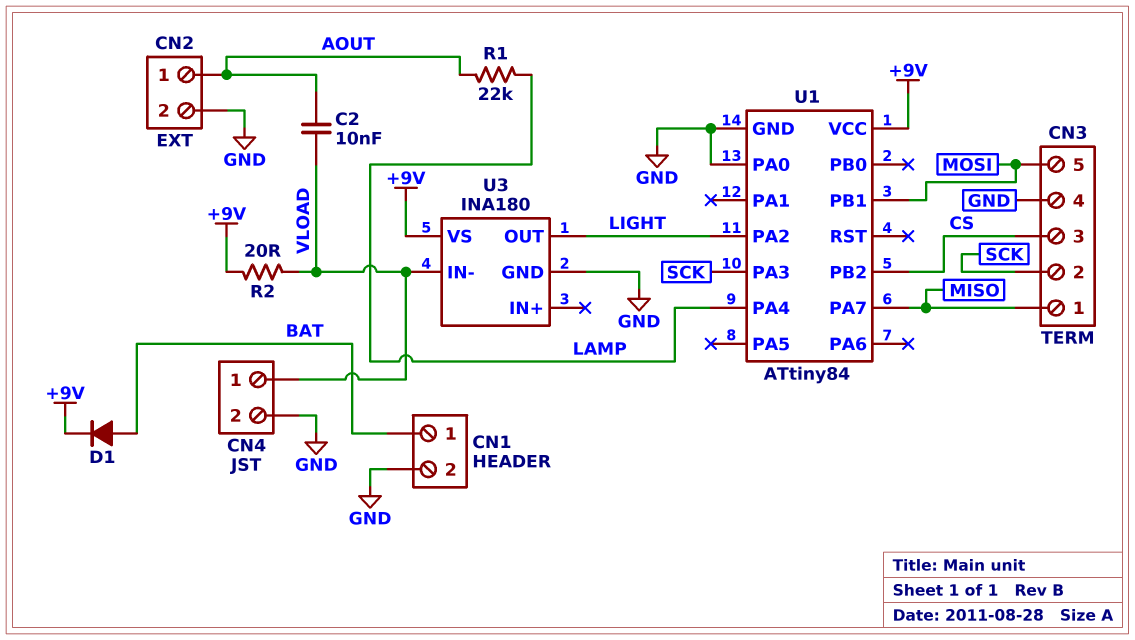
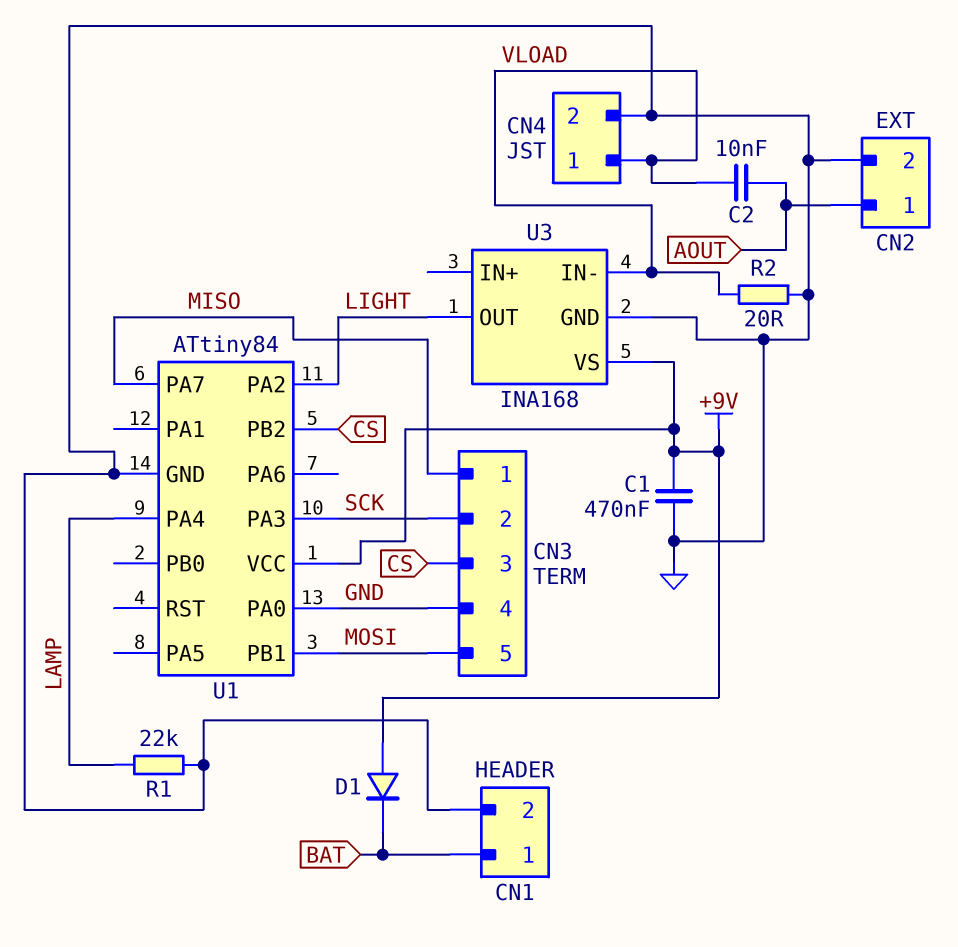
C1: none -> 470nF (+9V, GND)
D1: diode (A BAT, K +9V) -> diode (A +9V, K BAT)
R1: 22k (AOUT, LAMP) -> 22k (GND, LAMP)
R2: 20 (+9V, VLOAD) -> 20 (GND, VLOAD)
U3: INA180 -> INA168

